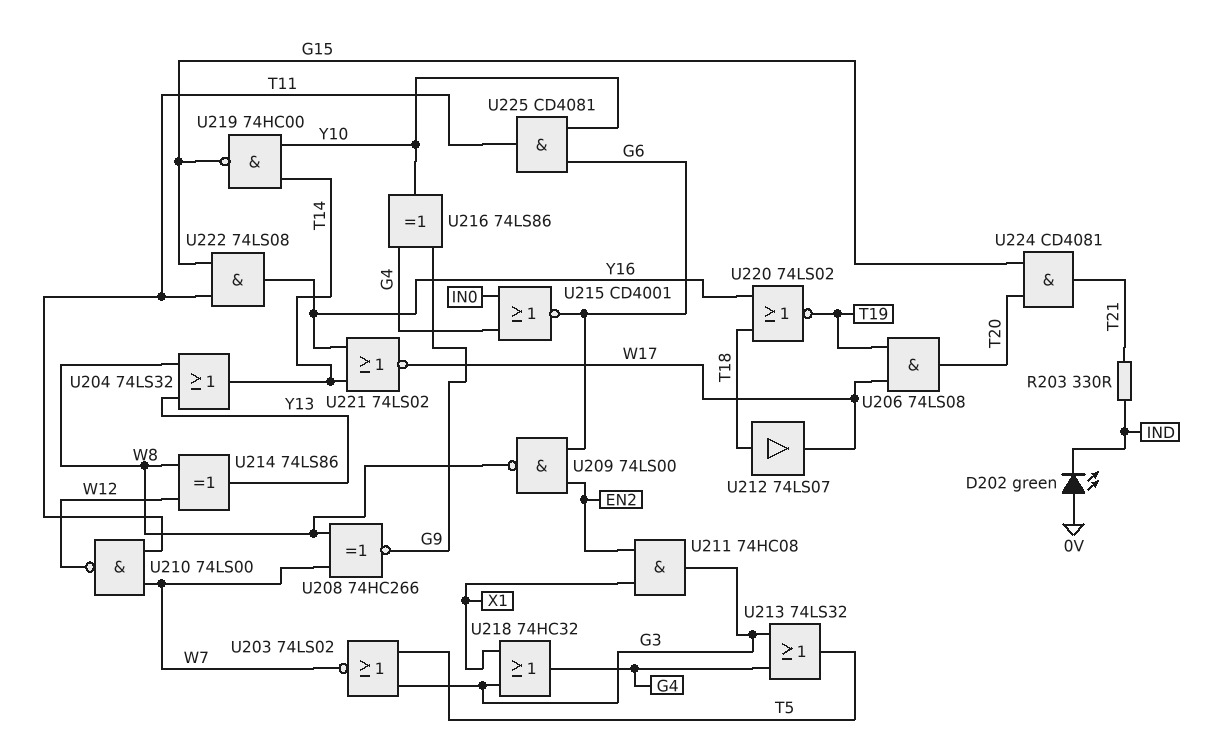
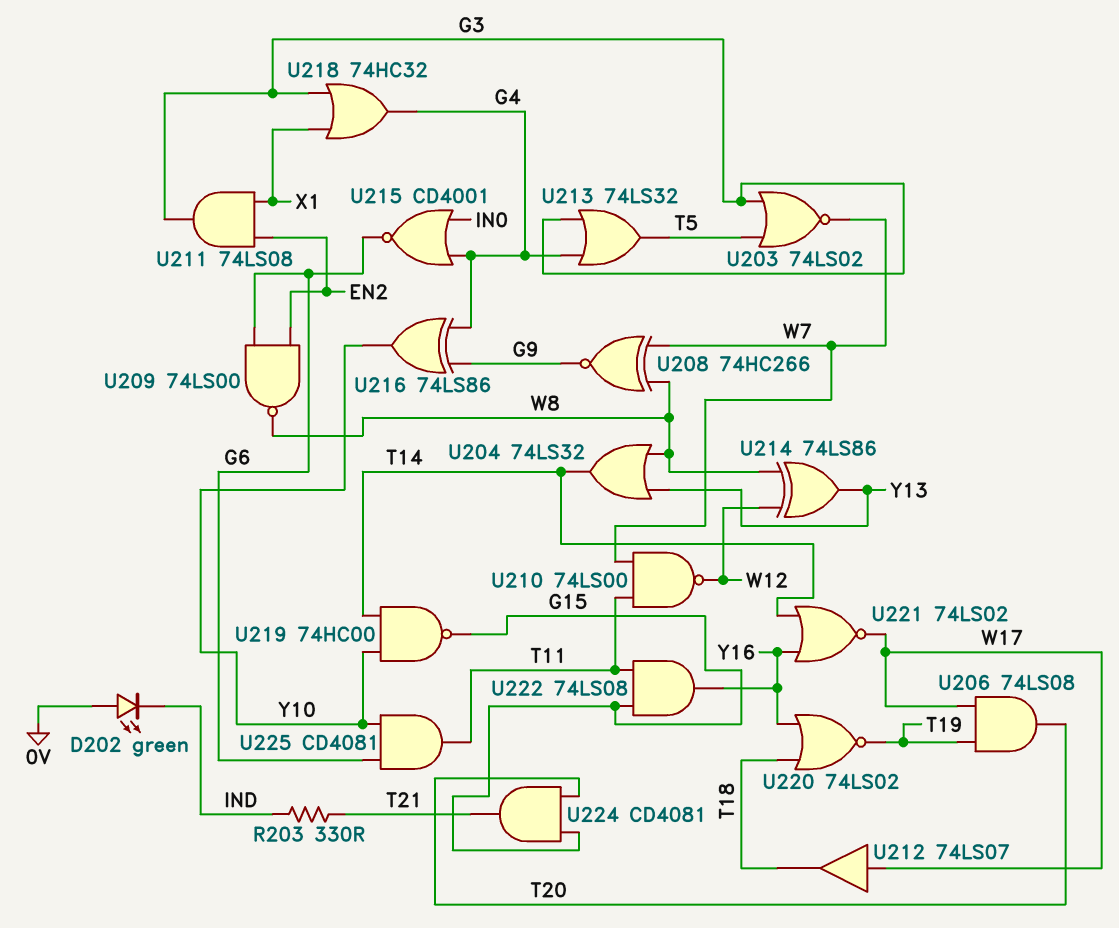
U211: AND 74HC08 (in EN2, in X1, out G3) -> AND 74LS08 (in EN2, in X1, out G3)
U212: buffer 74LS07 (in T18, out W17) -> buffer 74LS07 (in W17, out T18)

